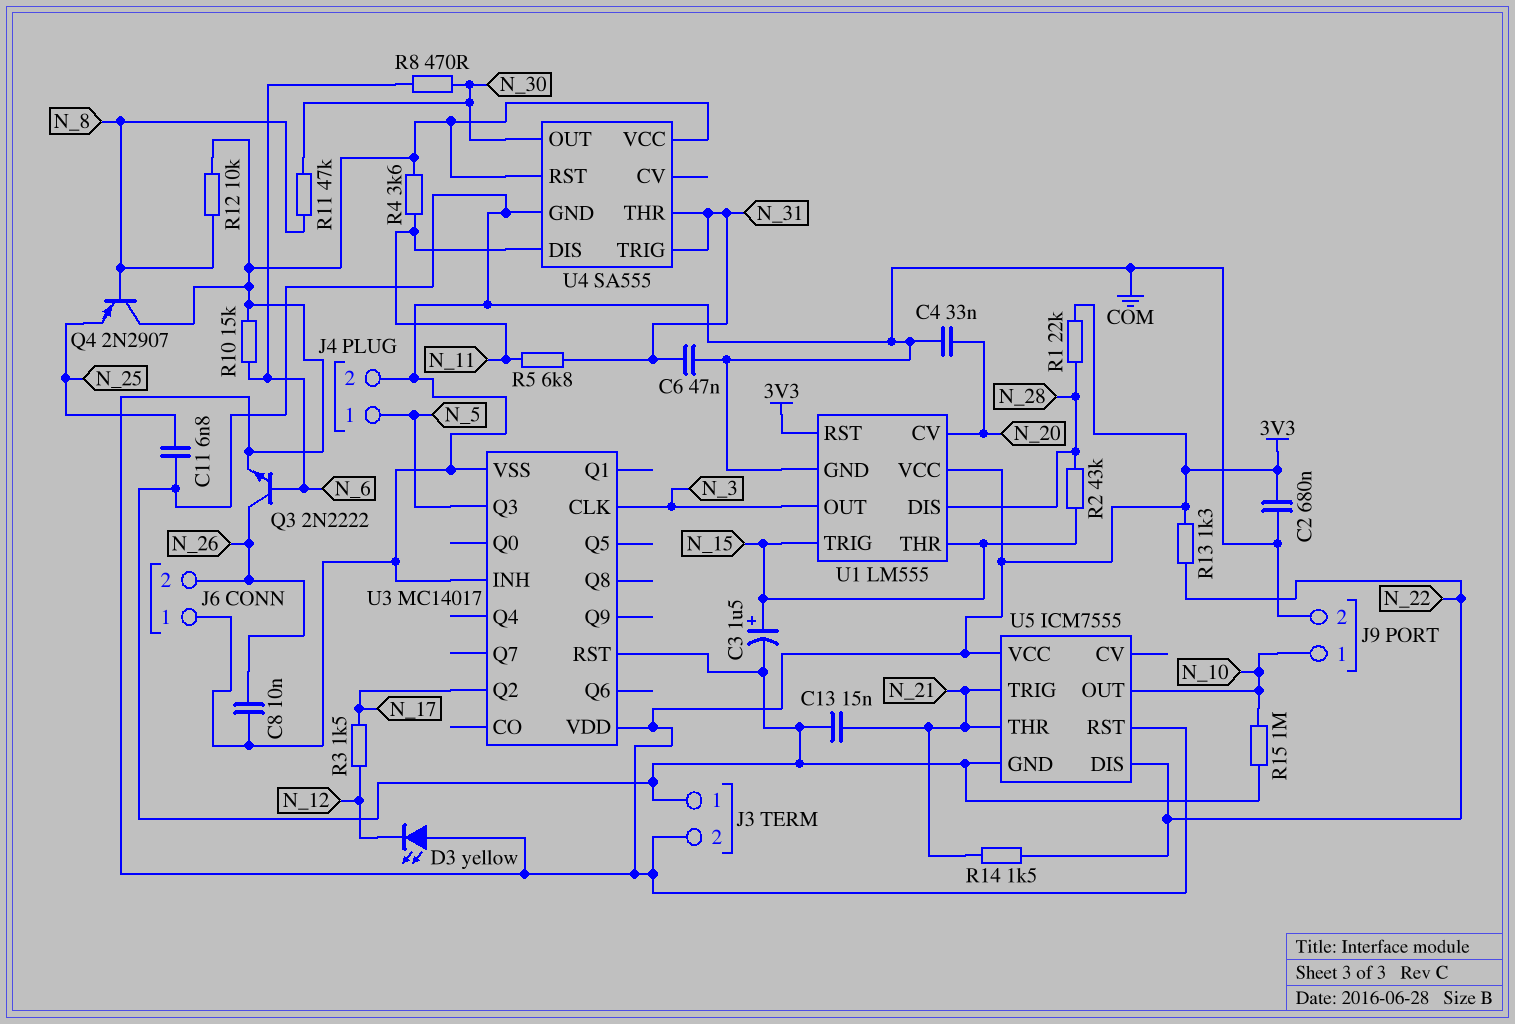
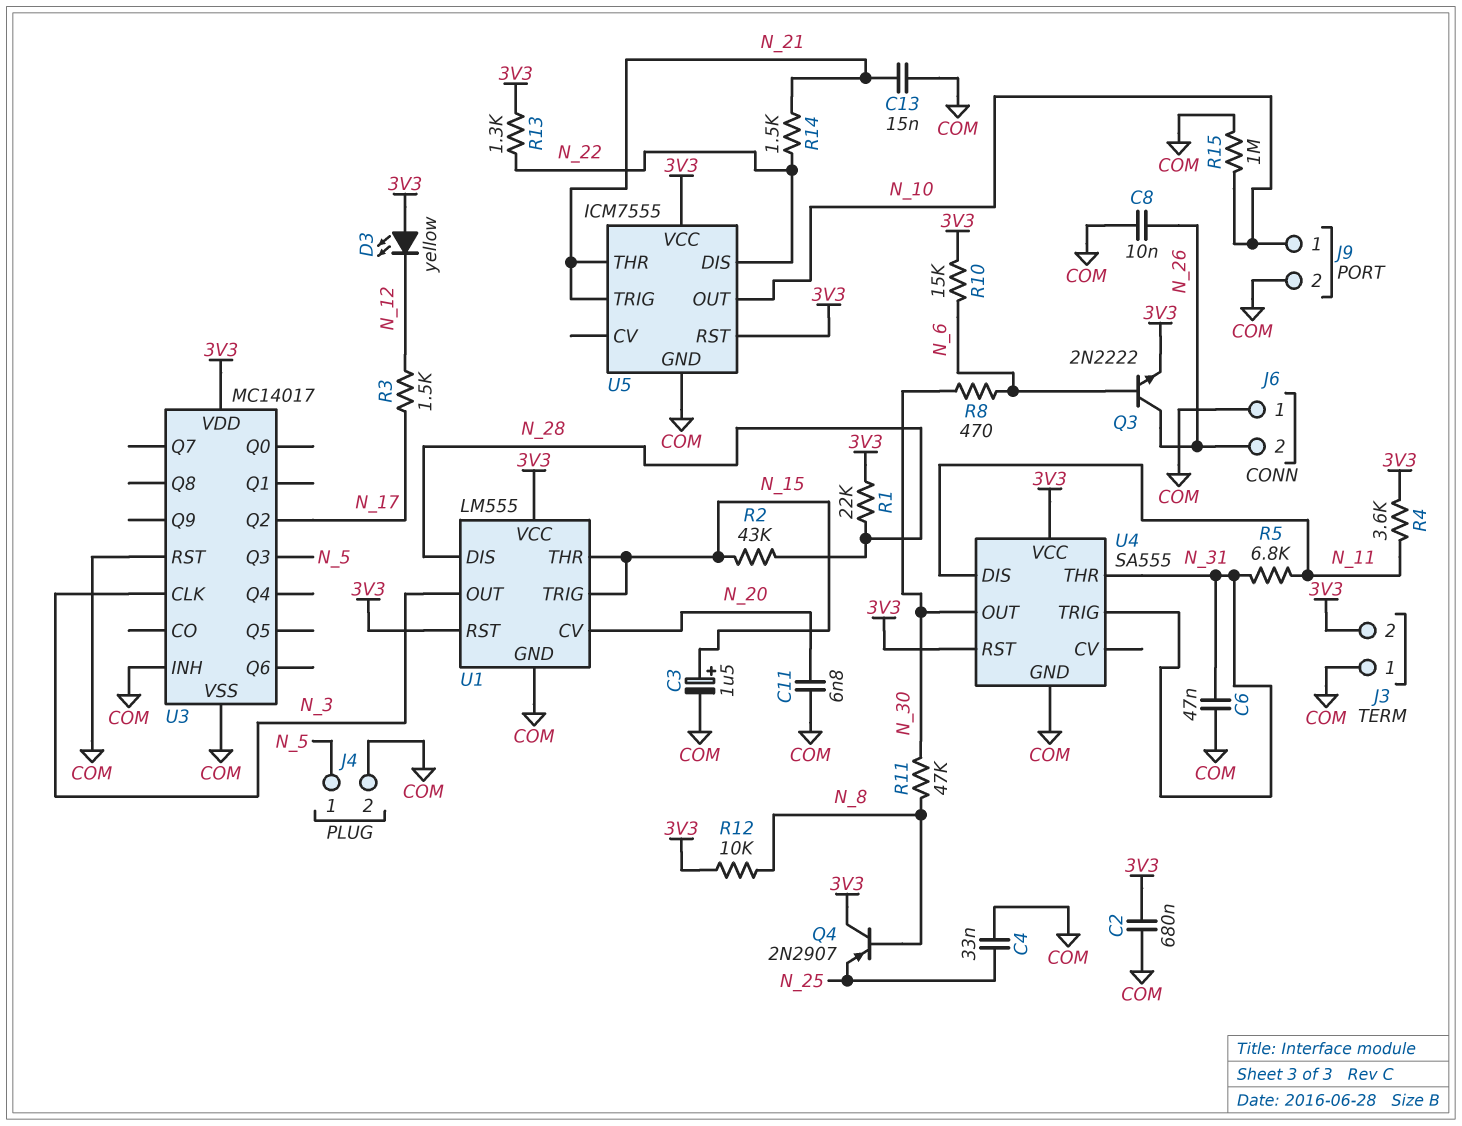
C4: 33nF (COM, N_20) -> 33nF (COM, N_25)
C11: 6.8nF (COM, N_25) -> 6.8nF (COM, N_20)

